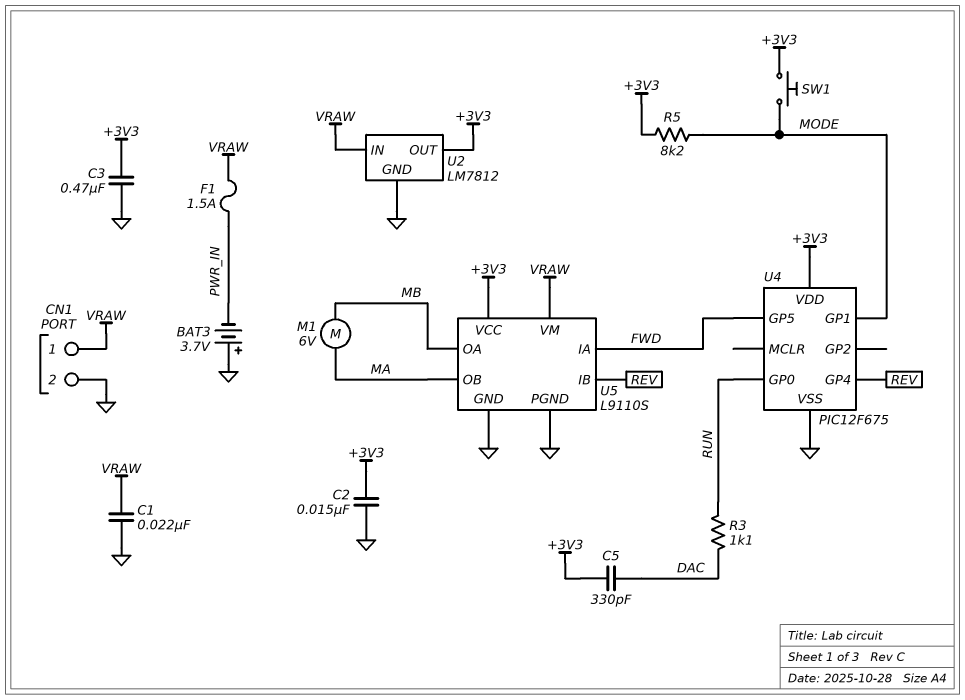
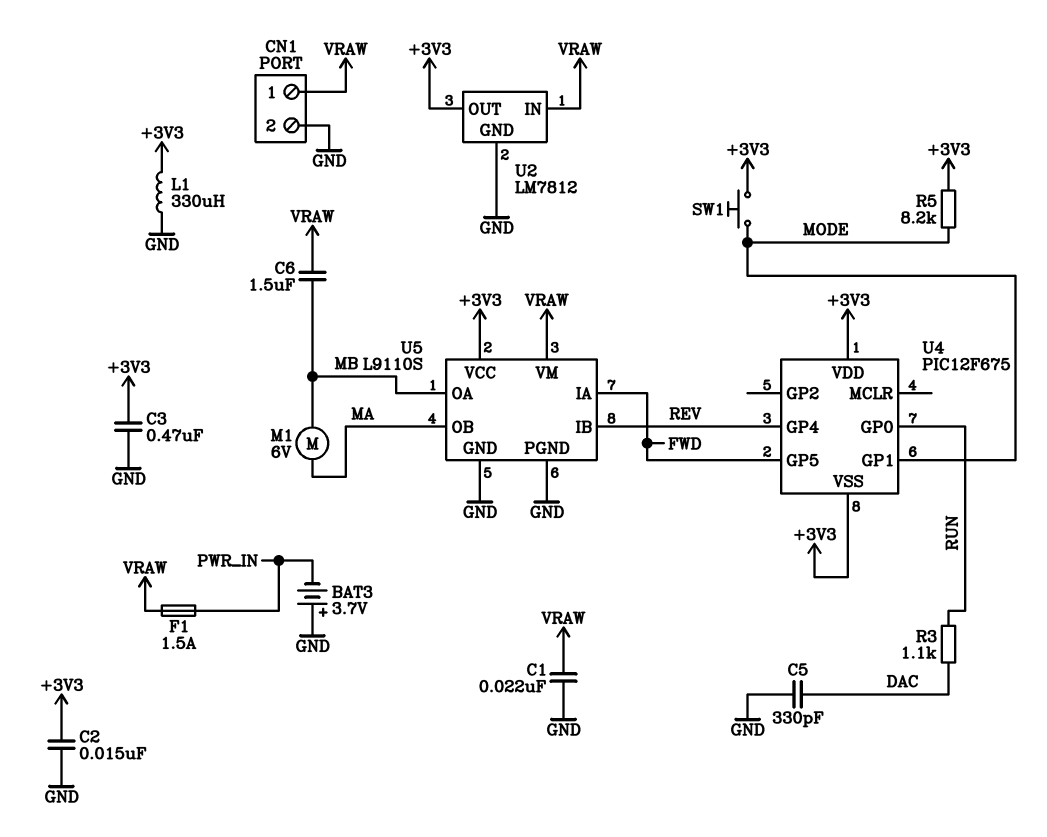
C5: 330pF (+3V3, DAC) -> 330pF (DAC, GND)
C6: none -> 1.5uF (MB, VRAW)
L1: none -> 330uH (+3V3, GND)
U4 pin VSS: GND -> +3V3

